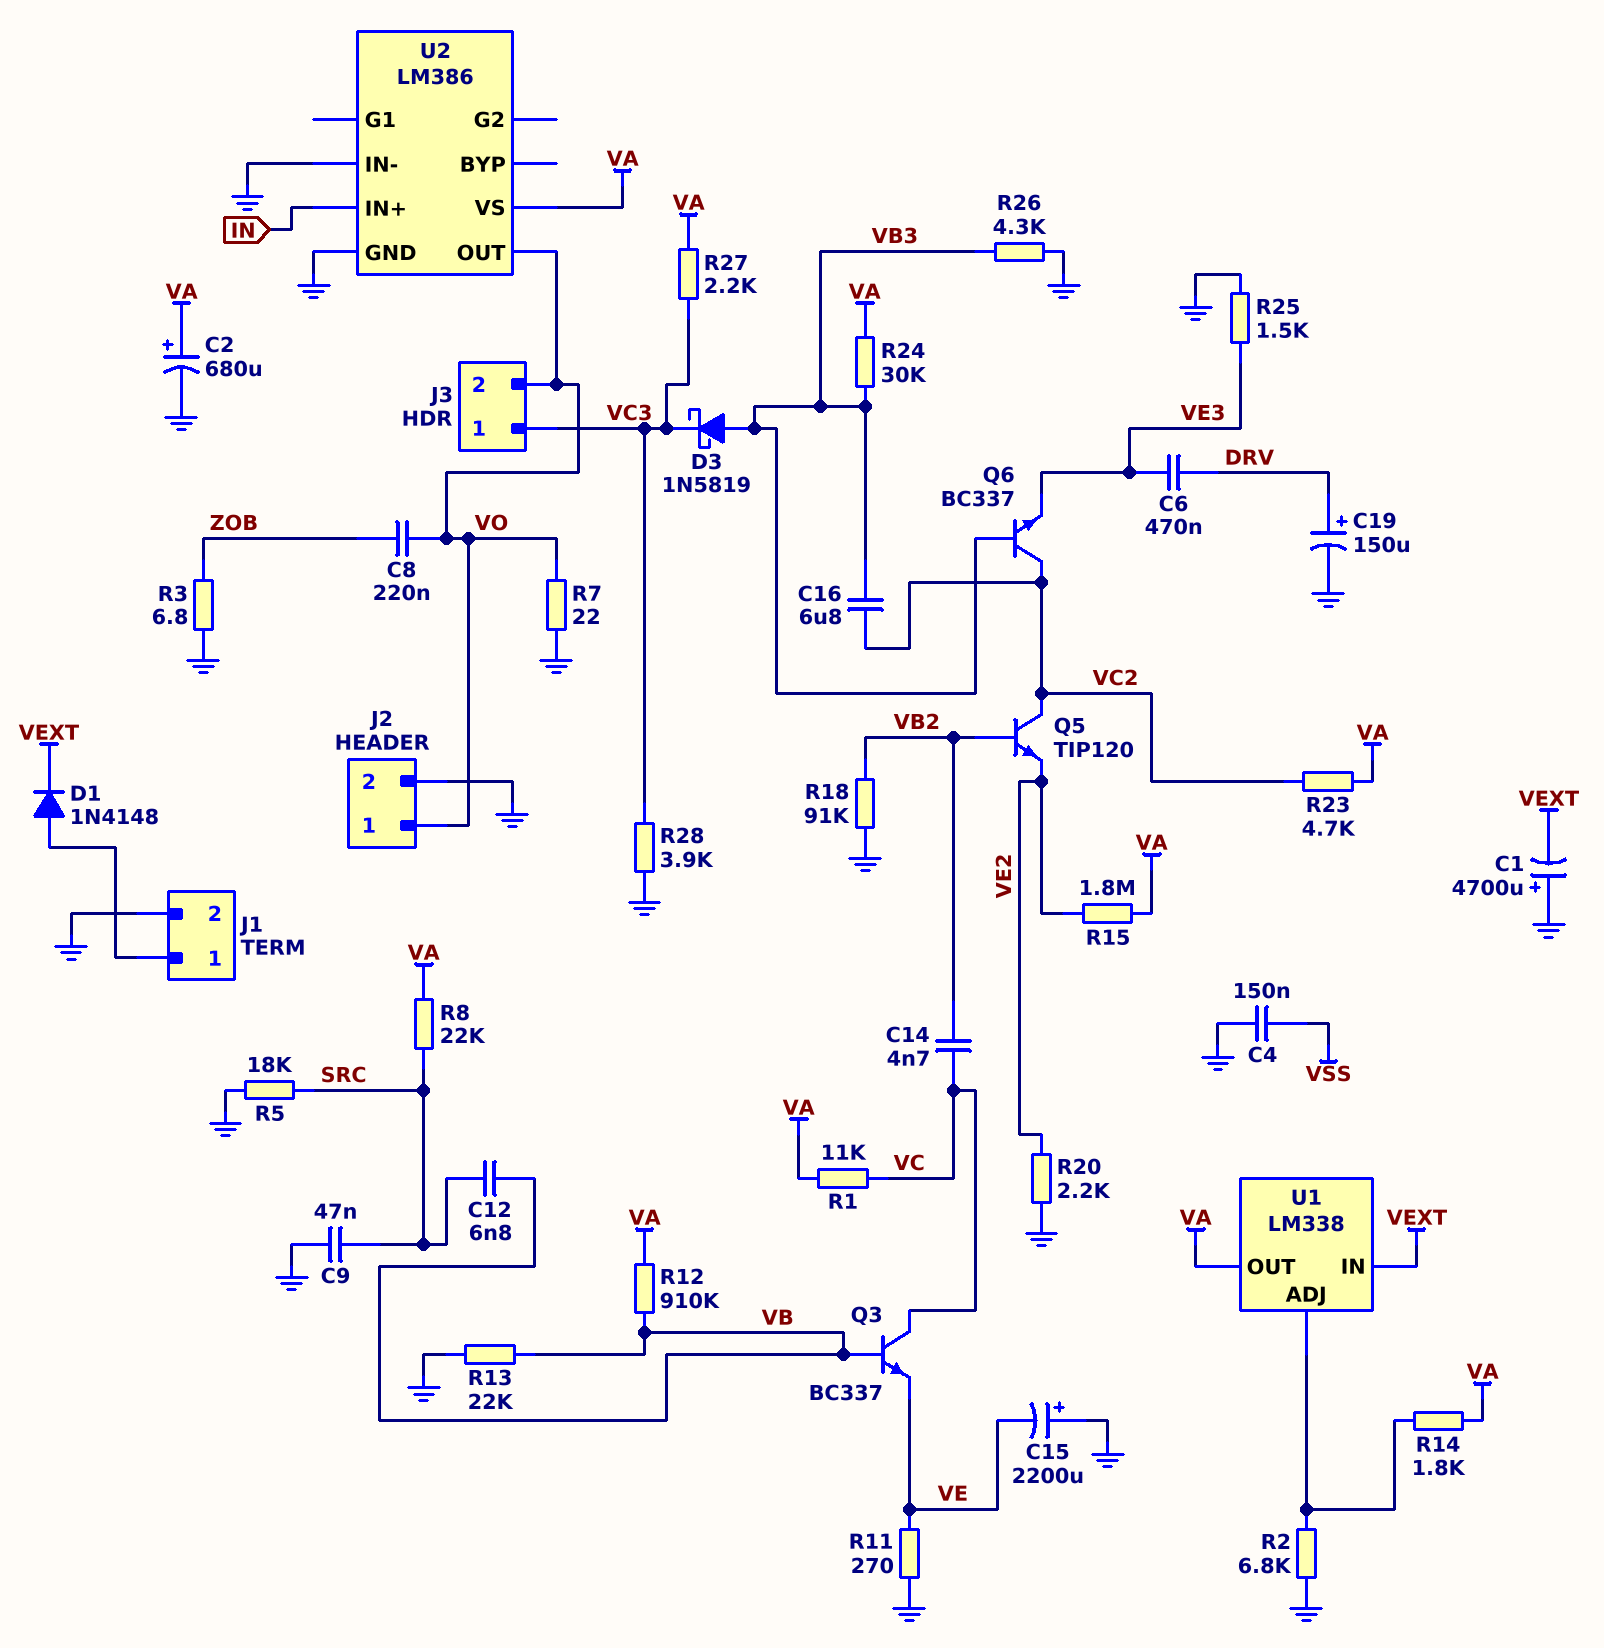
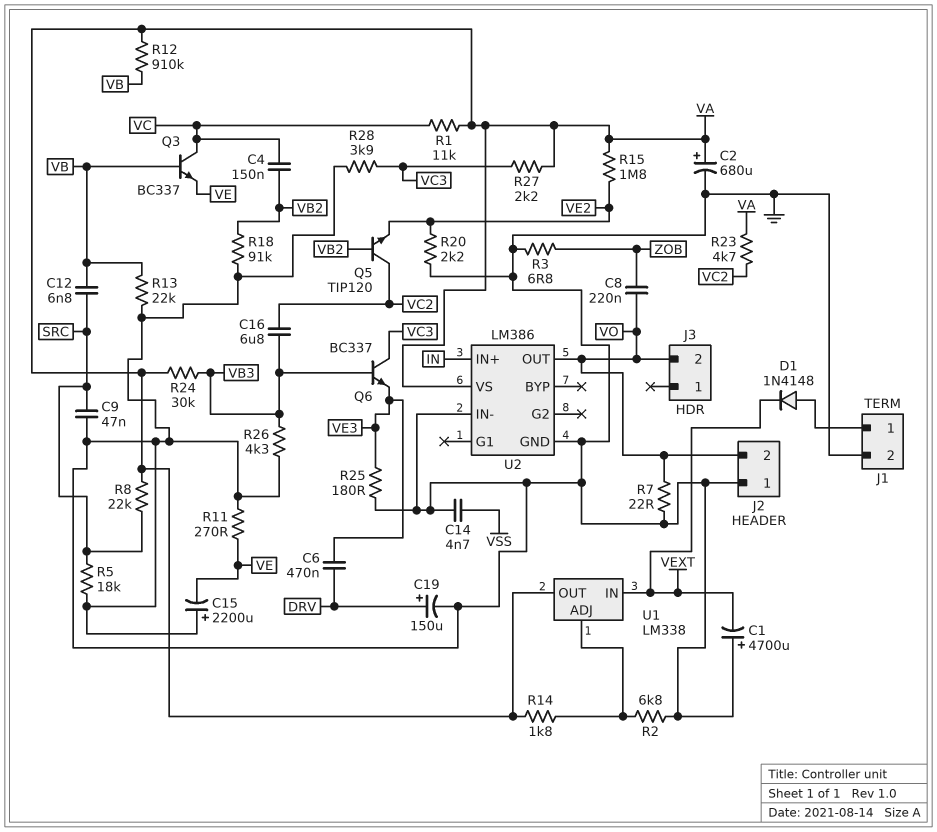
C4: 150nF (GND, VSS) -> 150nF (VB2, VC)
C14: 4.7nF (VB2, VC) -> 4.7nF (GND, VSS)
D3: schottky 1N5819 (A VB3, K VC3) -> none
J2 pin 1: VO -> GND
J2 pin 2: GND -> VO
J3 pin 1: VC3 -> none
Q6: NPN BC337 (B VB3, C VC2, E VE3) -> NPN BC337 (B VB3, C VC3, E VE3)
R25: 1.5k (GND, VE3) -> 180 (GND, VE3)

